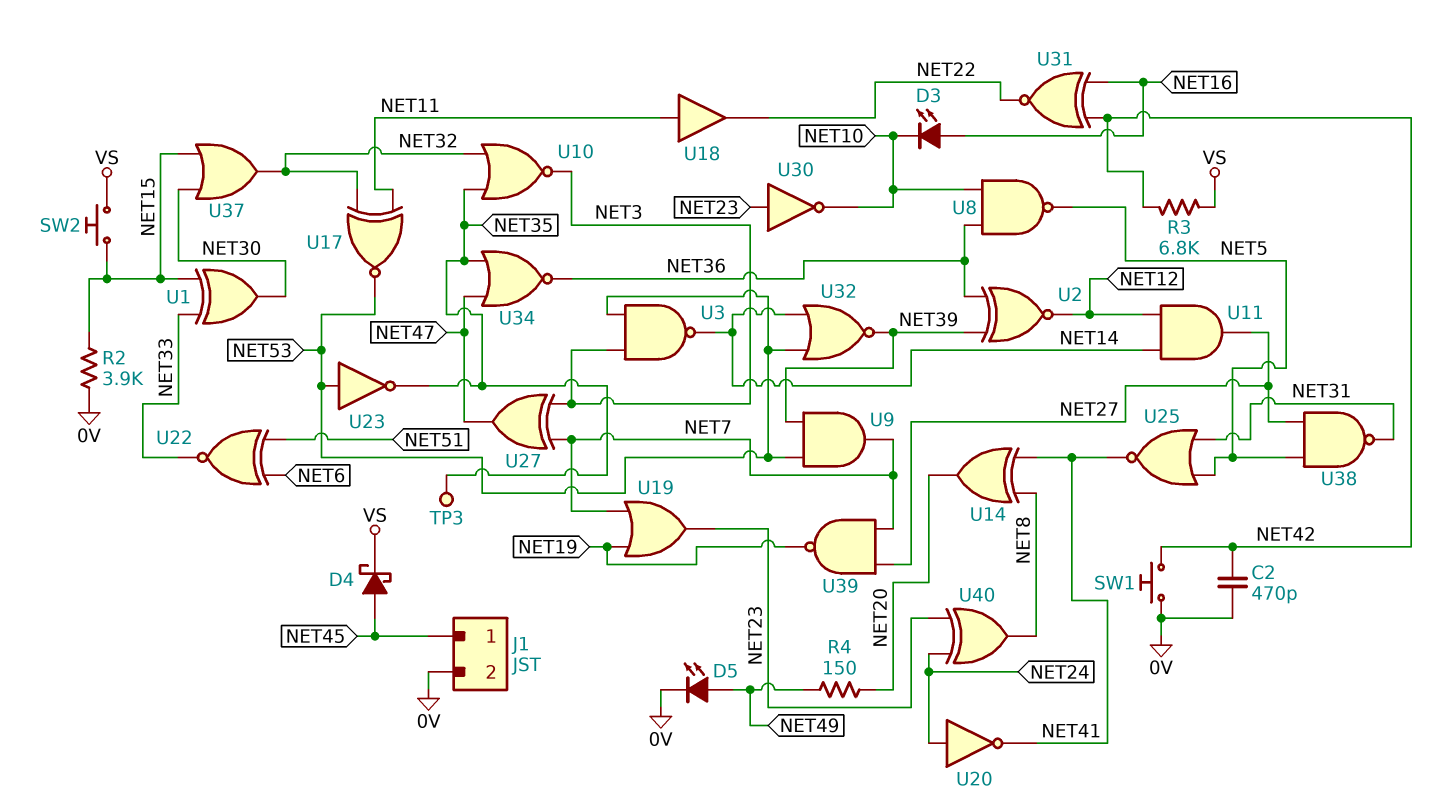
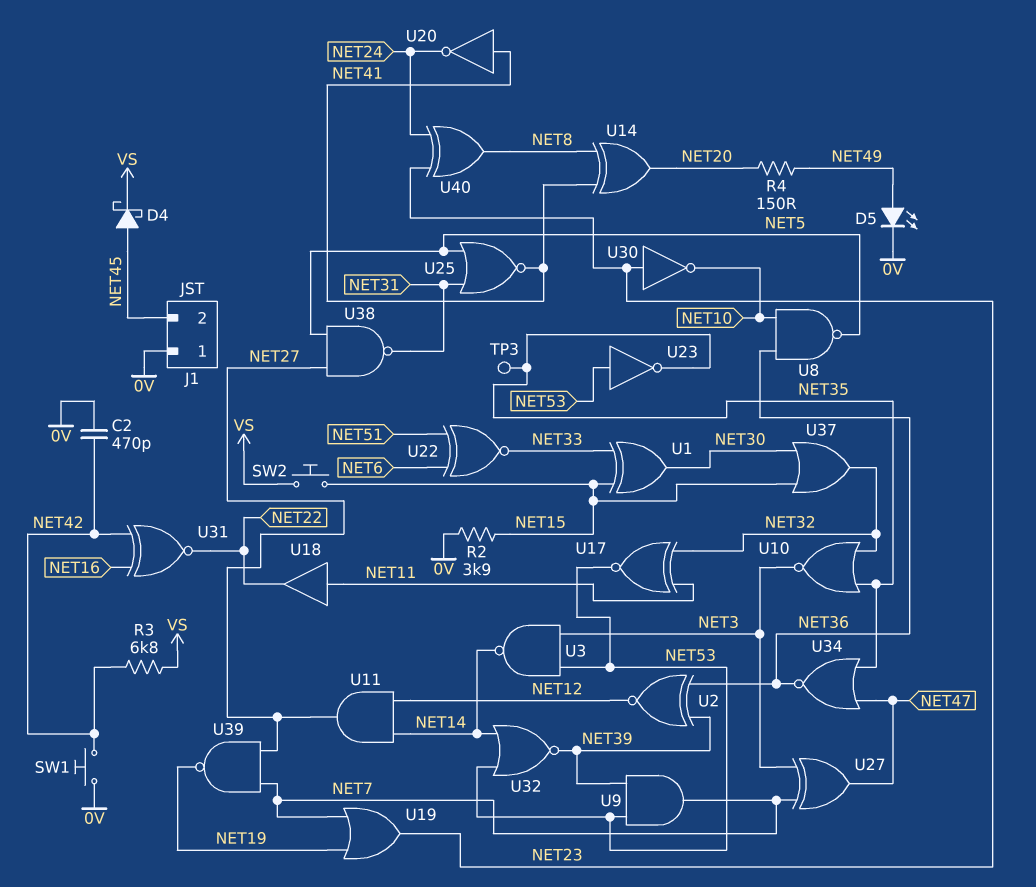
D3: LED (A NET16, K NET10) -> none
J1 pin 1: NET45 -> 0V
J1 pin 2: 0V -> NET45
U20: NOT (in NET24, out NET41) -> NOT (in NET41, out NET24)

